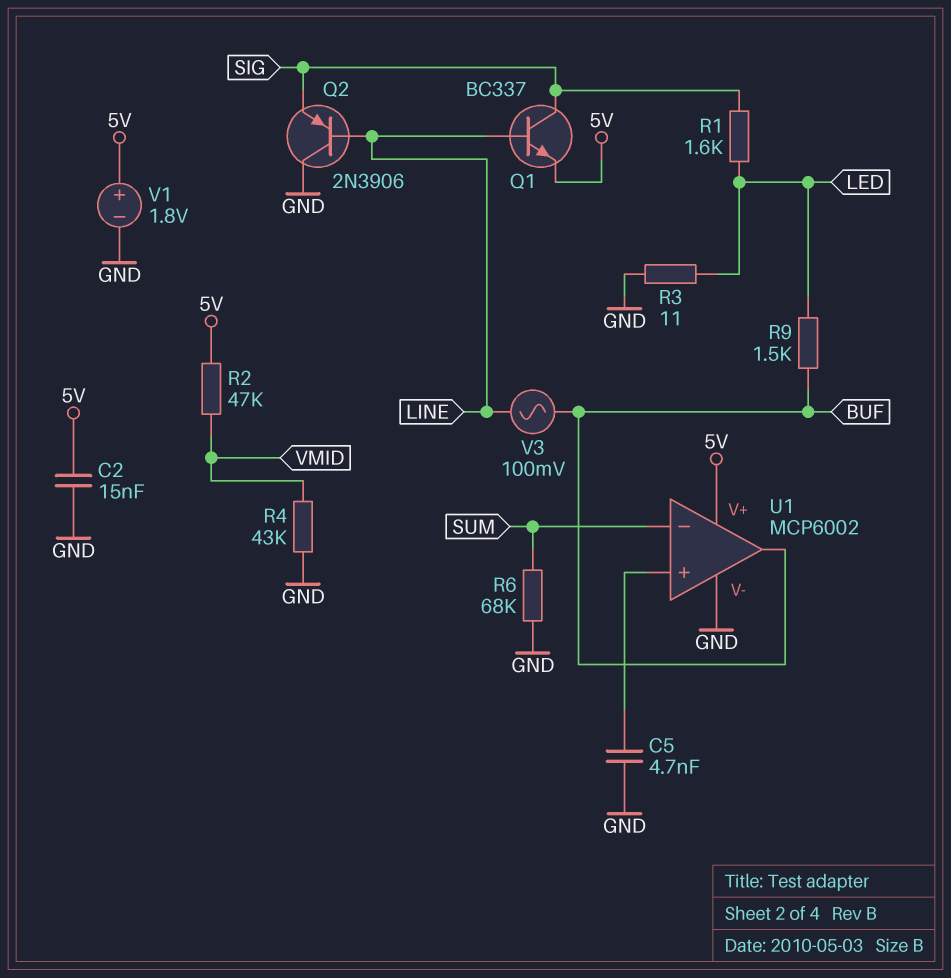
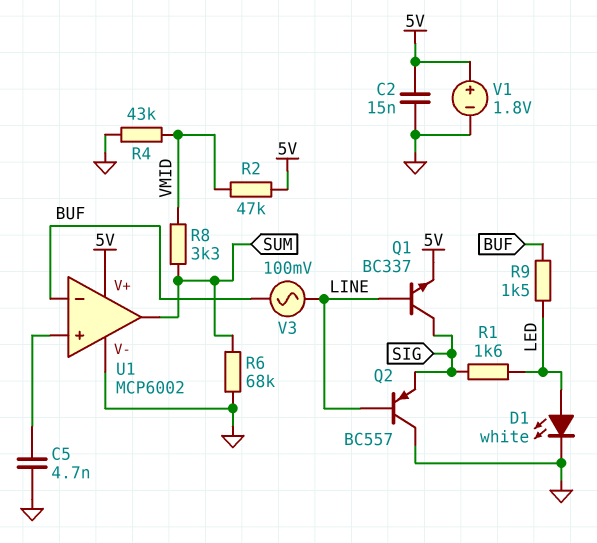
D1: none -> LED white (A LED, K GND)
Q2: PNP 2N3906 (B LINE, C GND, E SIG) -> PNP BC557 (B LINE, C GND, E SIG)
R3: 11 (GND, LED) -> none
R8: none -> 3.3k (SUM, VMID)
U1 pin in-: SUM -> BUF
U1 pin out: BUF -> SUM

